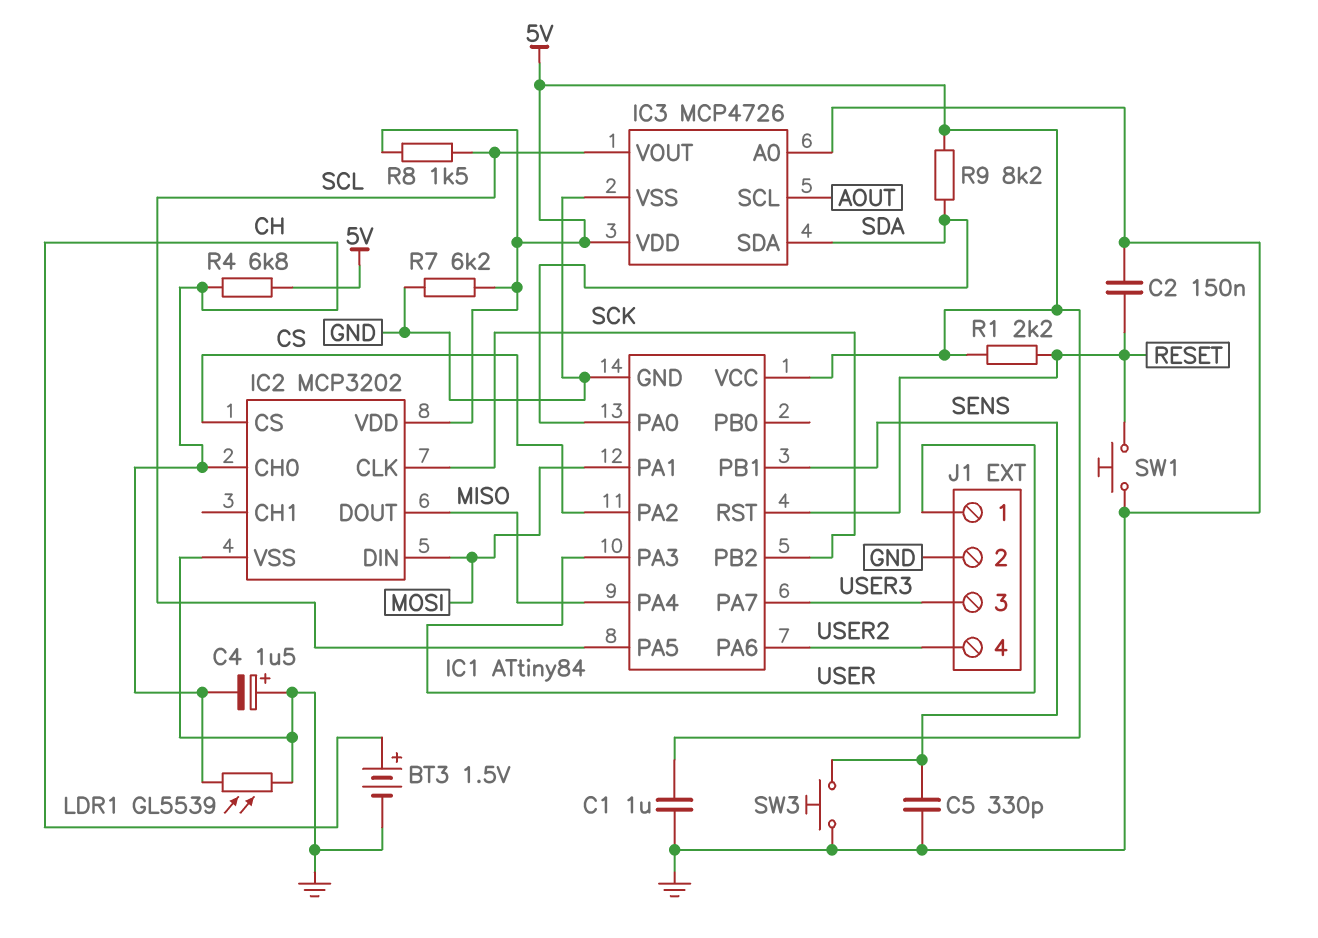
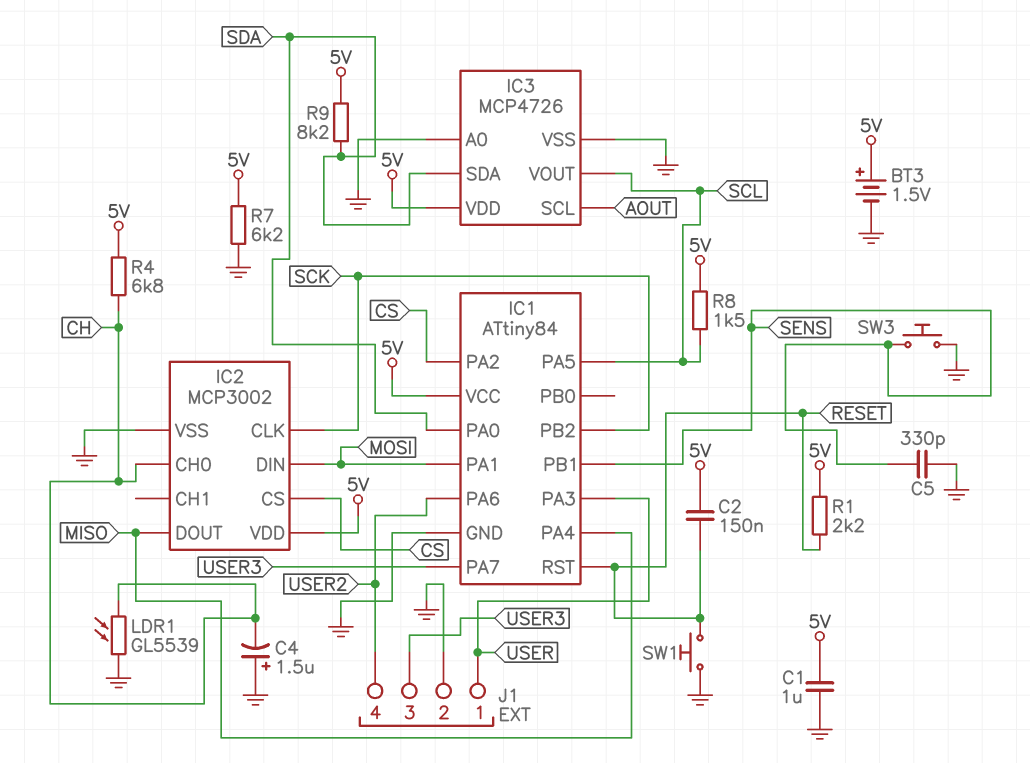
BT3: 1.5V (plus CH, minus GND) -> 1.5V (plus 5V, minus GND)
C2: 150nF (GND, RESET) -> 150nF (5V, RESET)
IC2: MCP3202 -> MCP3002

